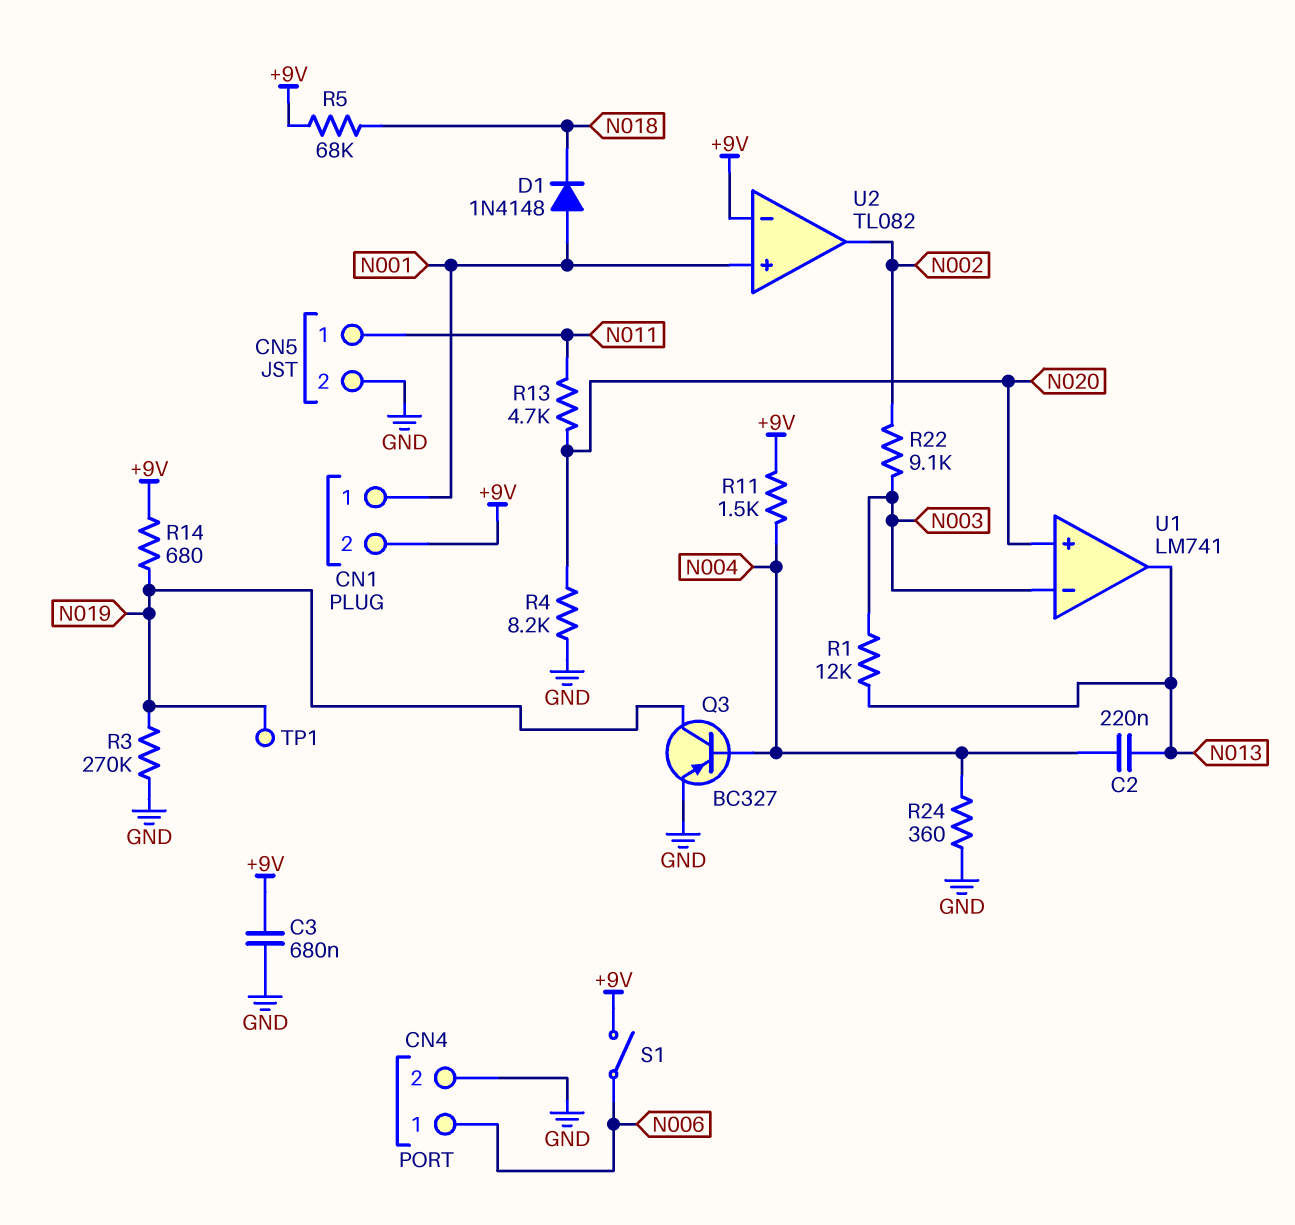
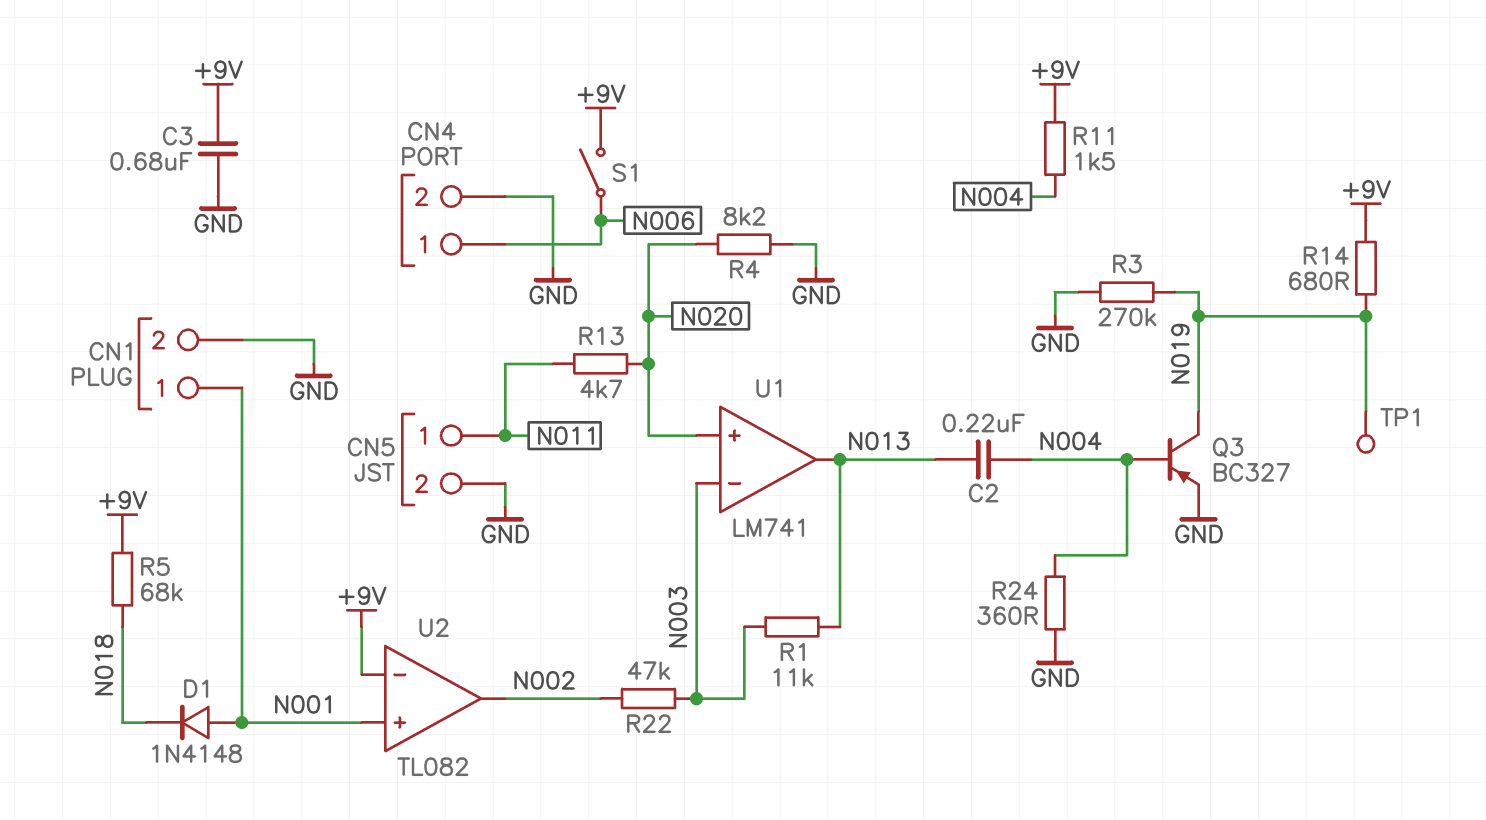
CN1 pin 2: +9V -> GND
R1: 12k (N003, N013) -> 11k (N003, N013)
R22: 9.1k (N002, N003) -> 47k (N002, N003)

